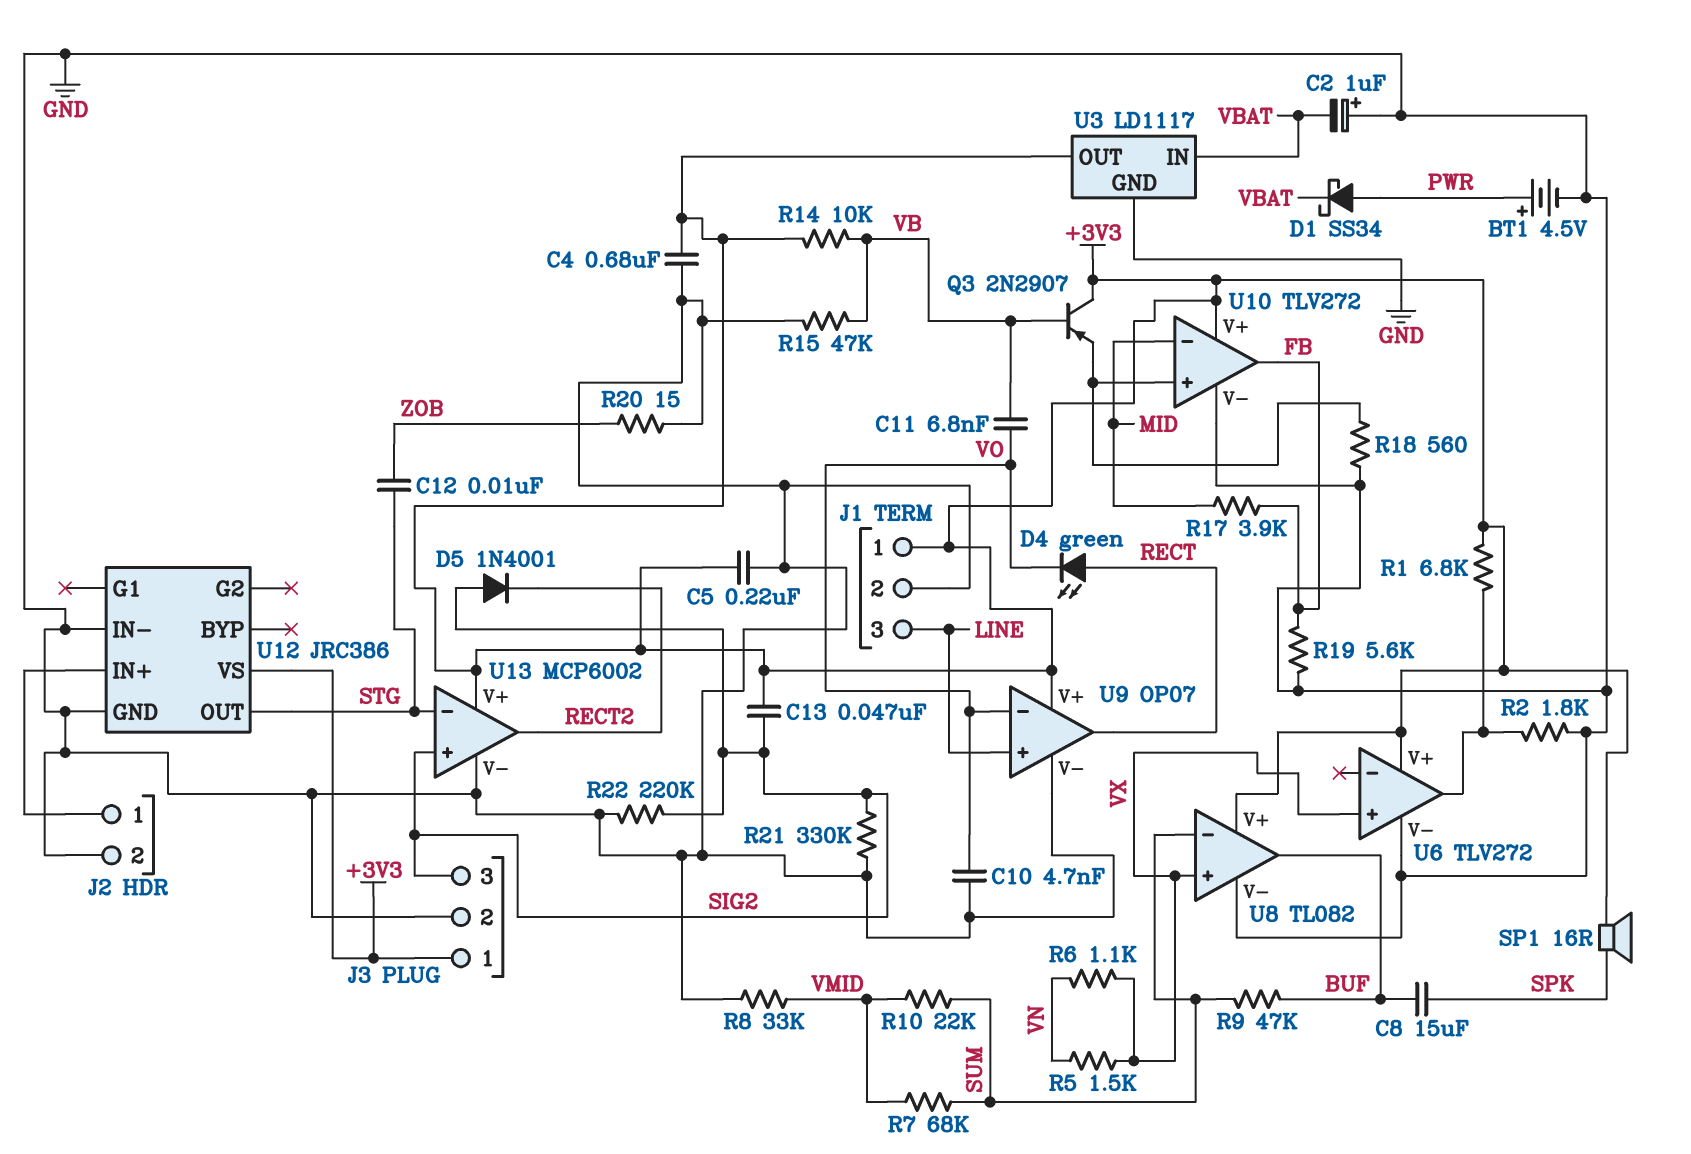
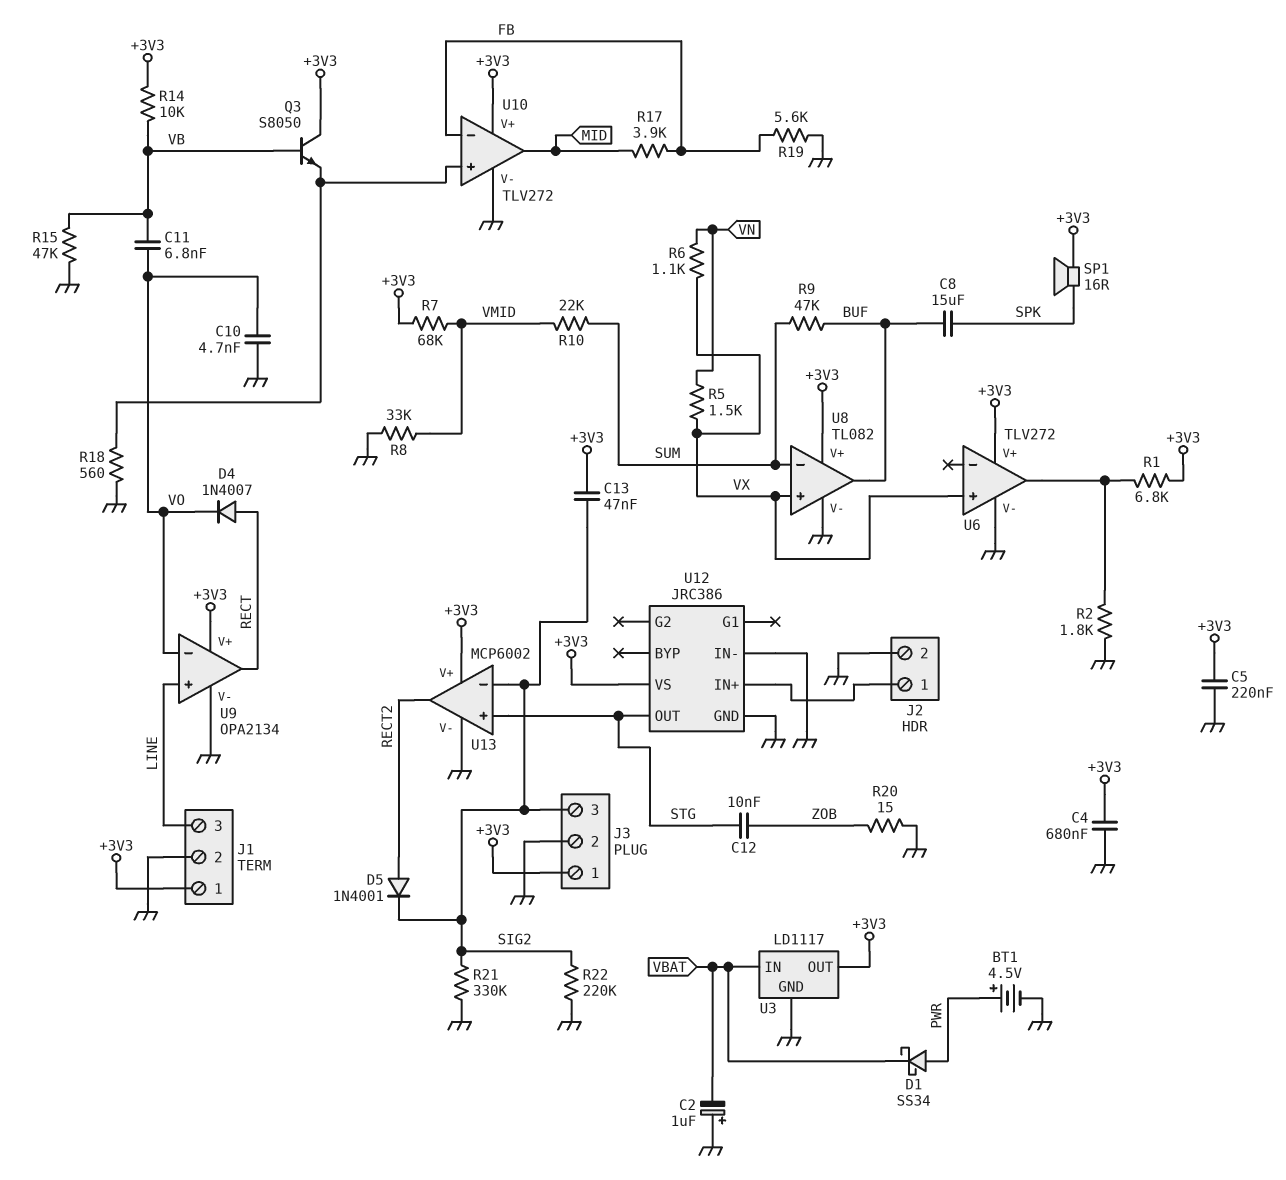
D4: LED green (A RECT, K VO) -> diode 1N4007 (A RECT, K VO)
D5: diode 1N4001 (A SIG2, K RECT2) -> diode 1N4001 (A RECT2, K SIG2)
Q3: PNP 2N2907 (B VB, C +3V3, E U10/in+) -> NPN S8050 (B VB, C +3V3, E U10/in+)
R7: 68k (SUM, VMID) -> 68k (+3V3, VMID)
U9: OP07 -> OPA2134
U10 pin in-: MID -> FB
U10 pin out: FB -> MID
U13 pin in+: SIG2 -> STG
U13 pin in-: STG -> SIG2

